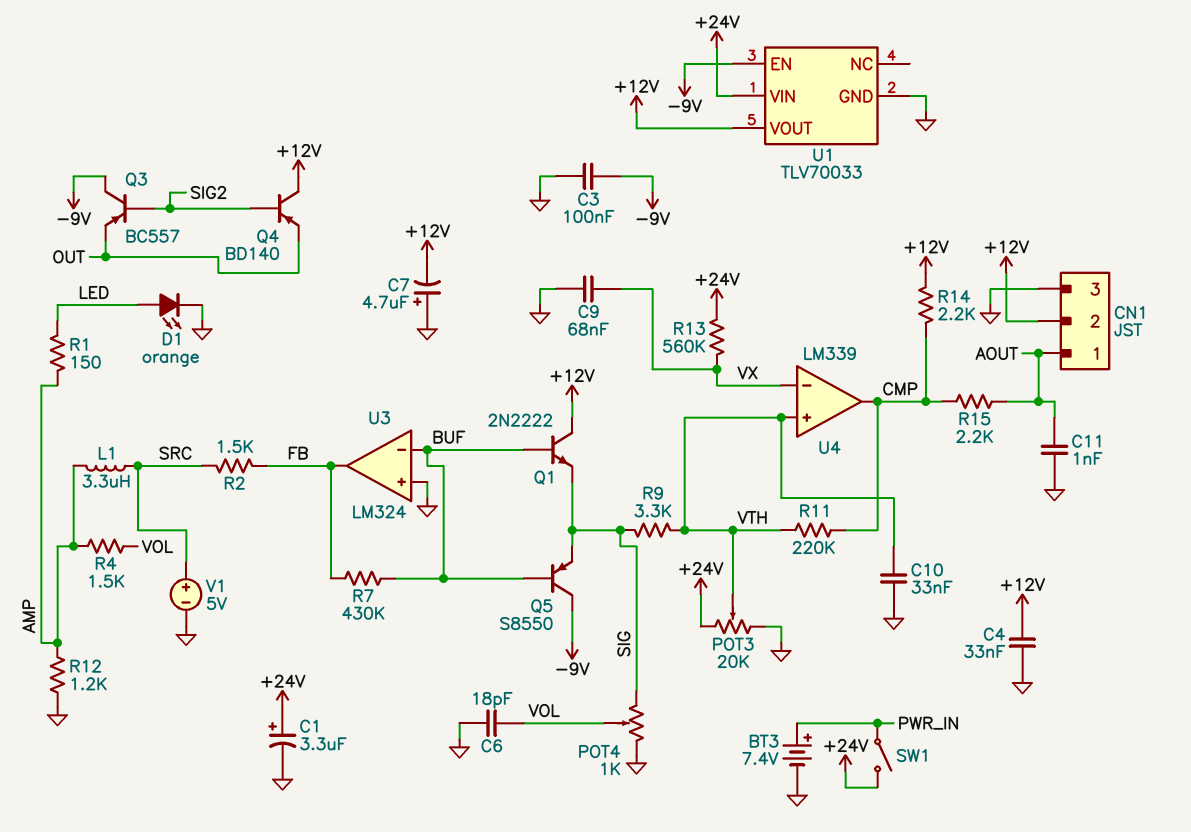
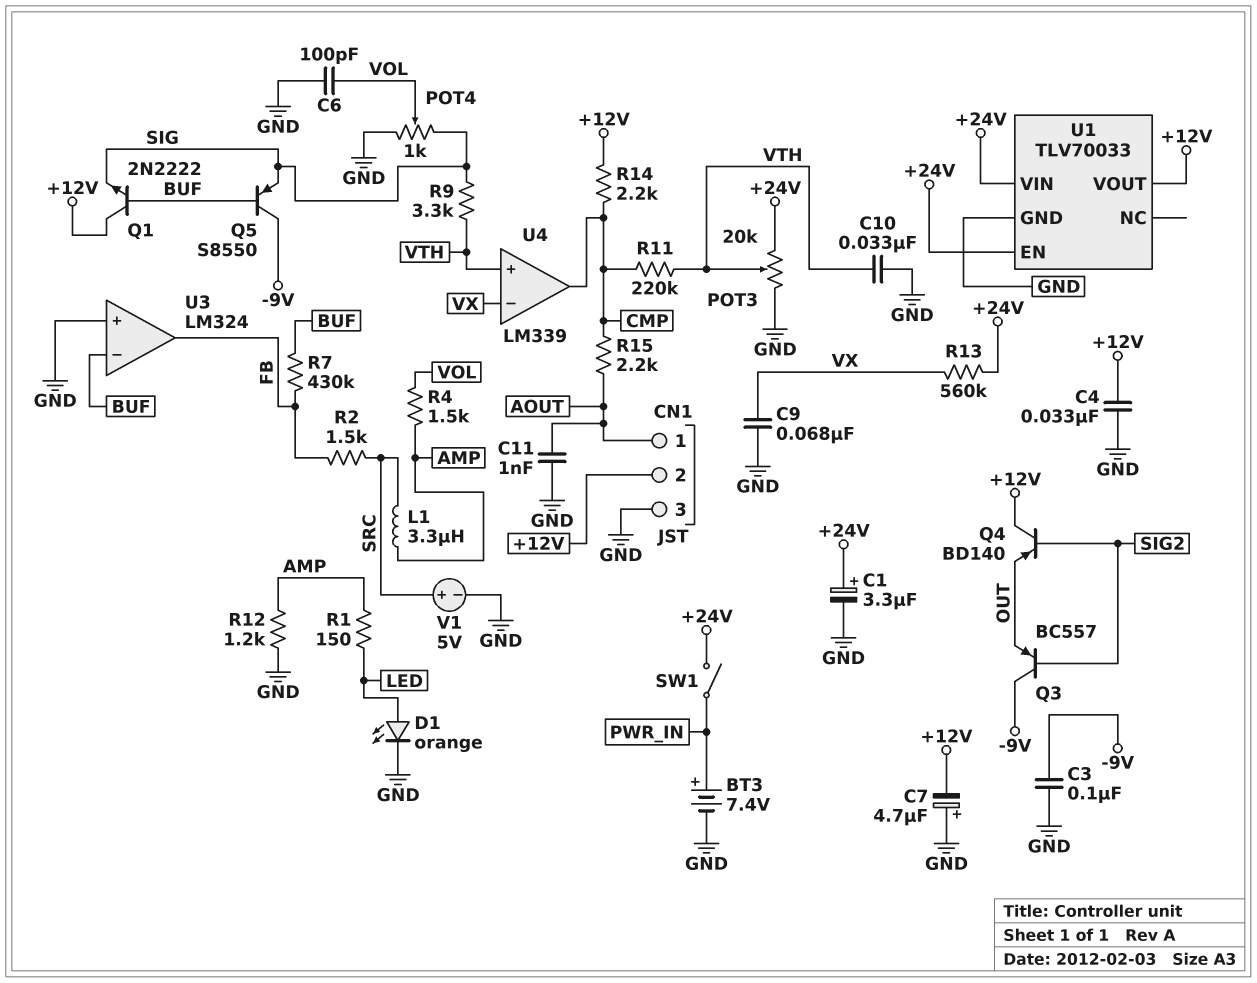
C6: 18pF (GND, VOL) -> 100pF (GND, VOL)
U1 pin EN: -9V -> +24V

